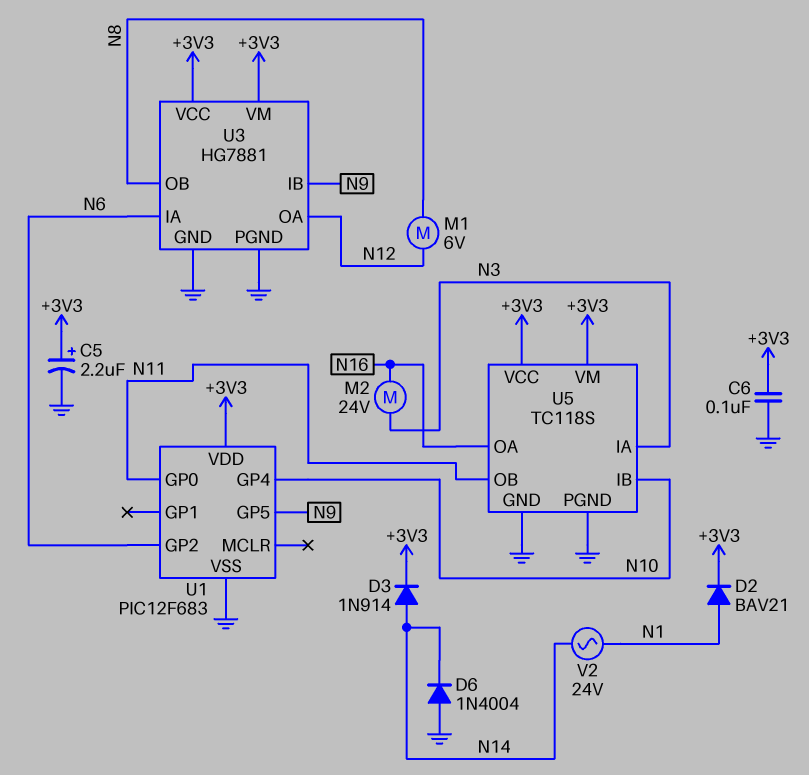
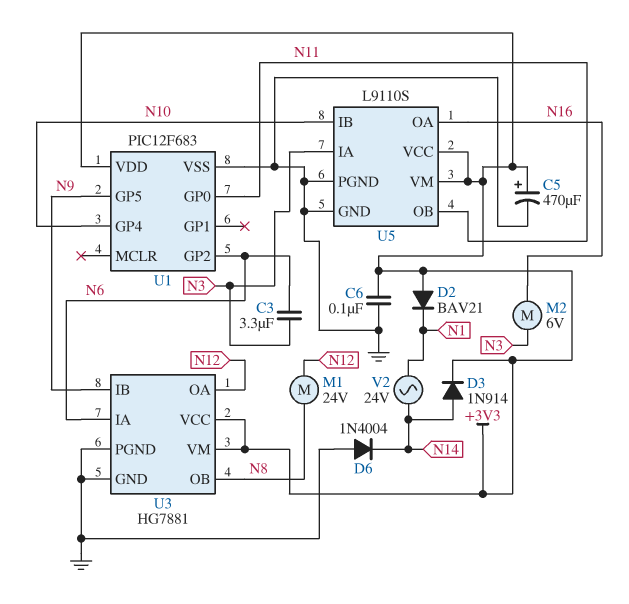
C3: none -> 3.3uF (N3, N6)
C5: 2.2uF (plus +3V3, minus GND) -> 470uF (plus +3V3, minus GND)
D2: diode BAV21 (A N1, K +3V3) -> diode BAV21 (A +3V3, K N1)
M1: motor 6V (N8, N12) -> motor 24V (N8, N12)
M2: motor 24V (N3, N16) -> motor 6V (N3, N16)
U5: TC118S -> L9110S

